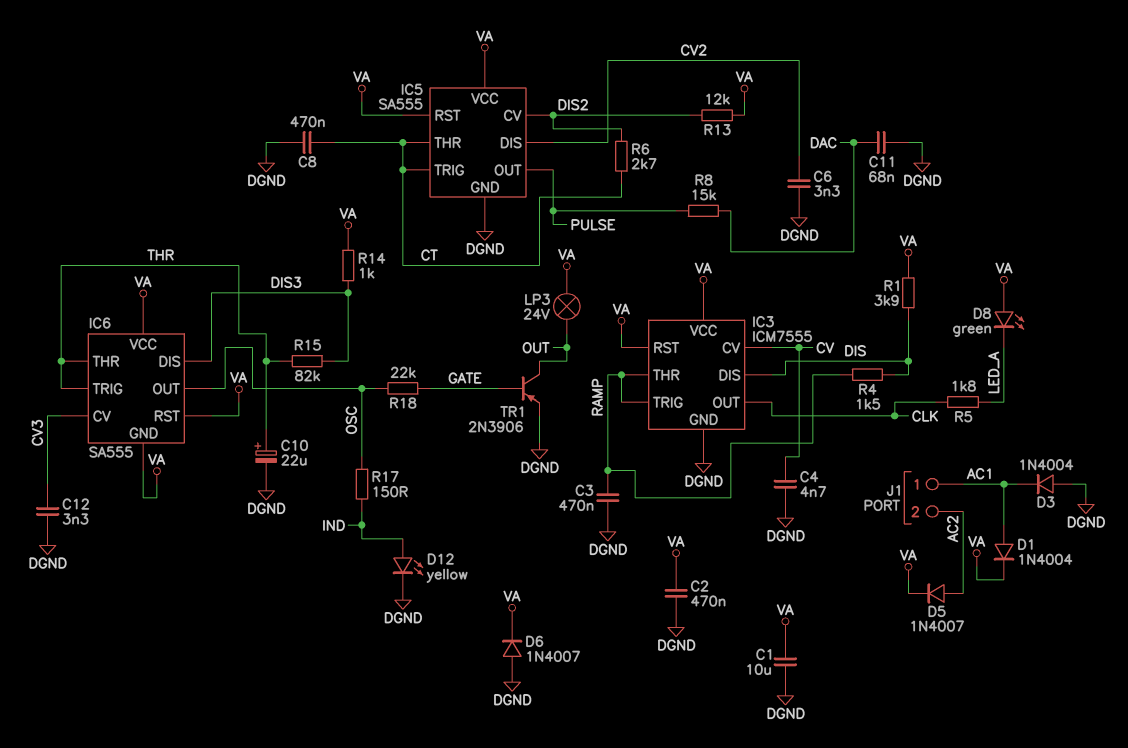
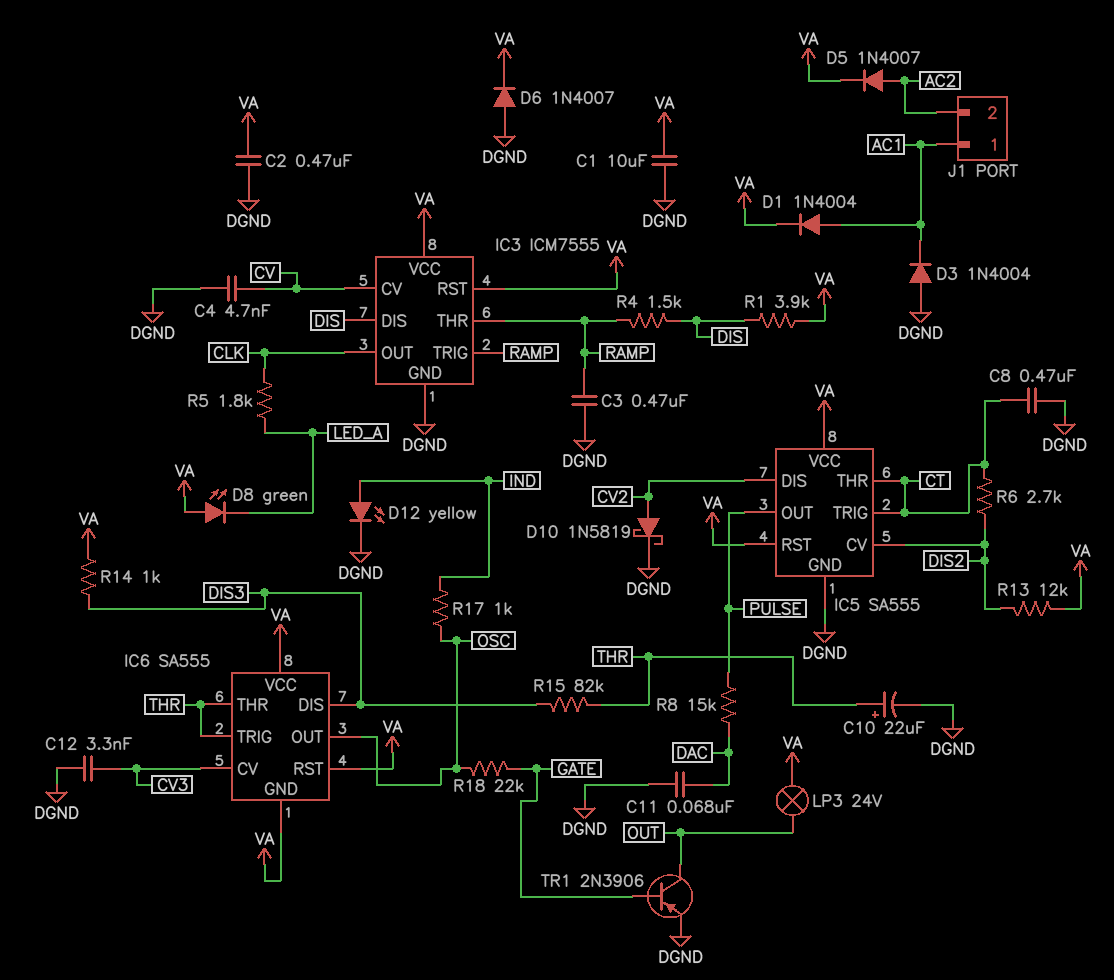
C6: 3.3nF (CV2, DGND) -> none
D10: none -> schottky 1N5819 (A CV2, K DGND)
R17: 150 (IND, OSC) -> 1k (IND, OSC)

